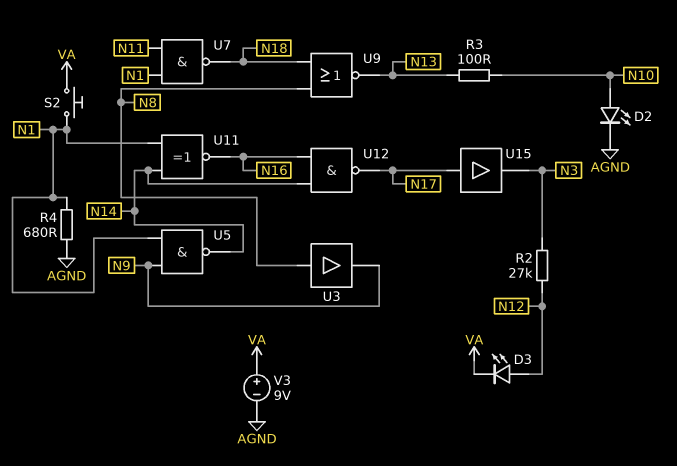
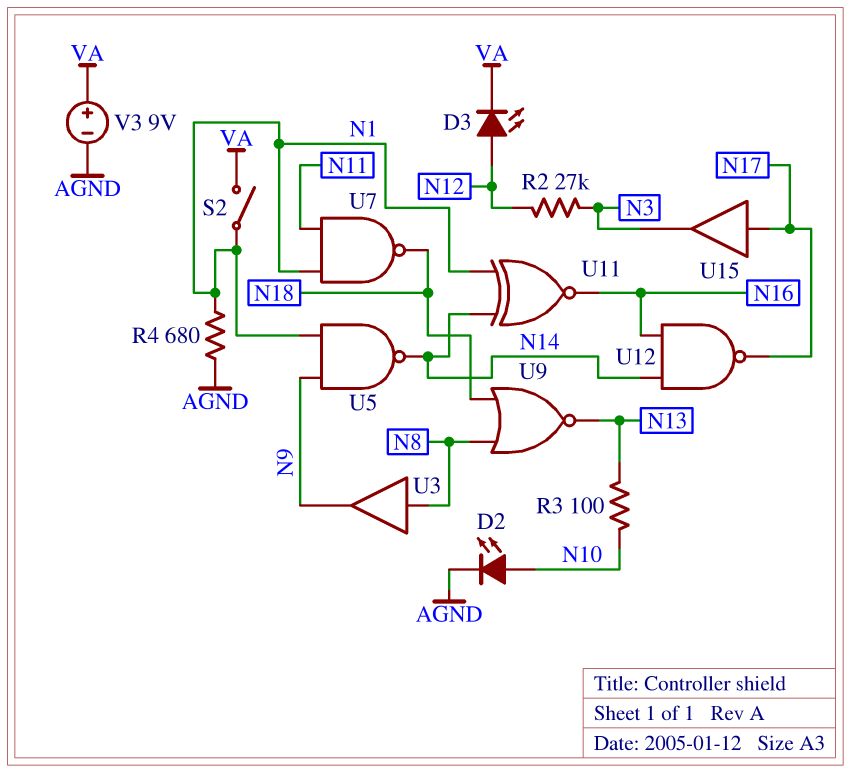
S2: button (N1, VA) -> switch (N1, VA)

